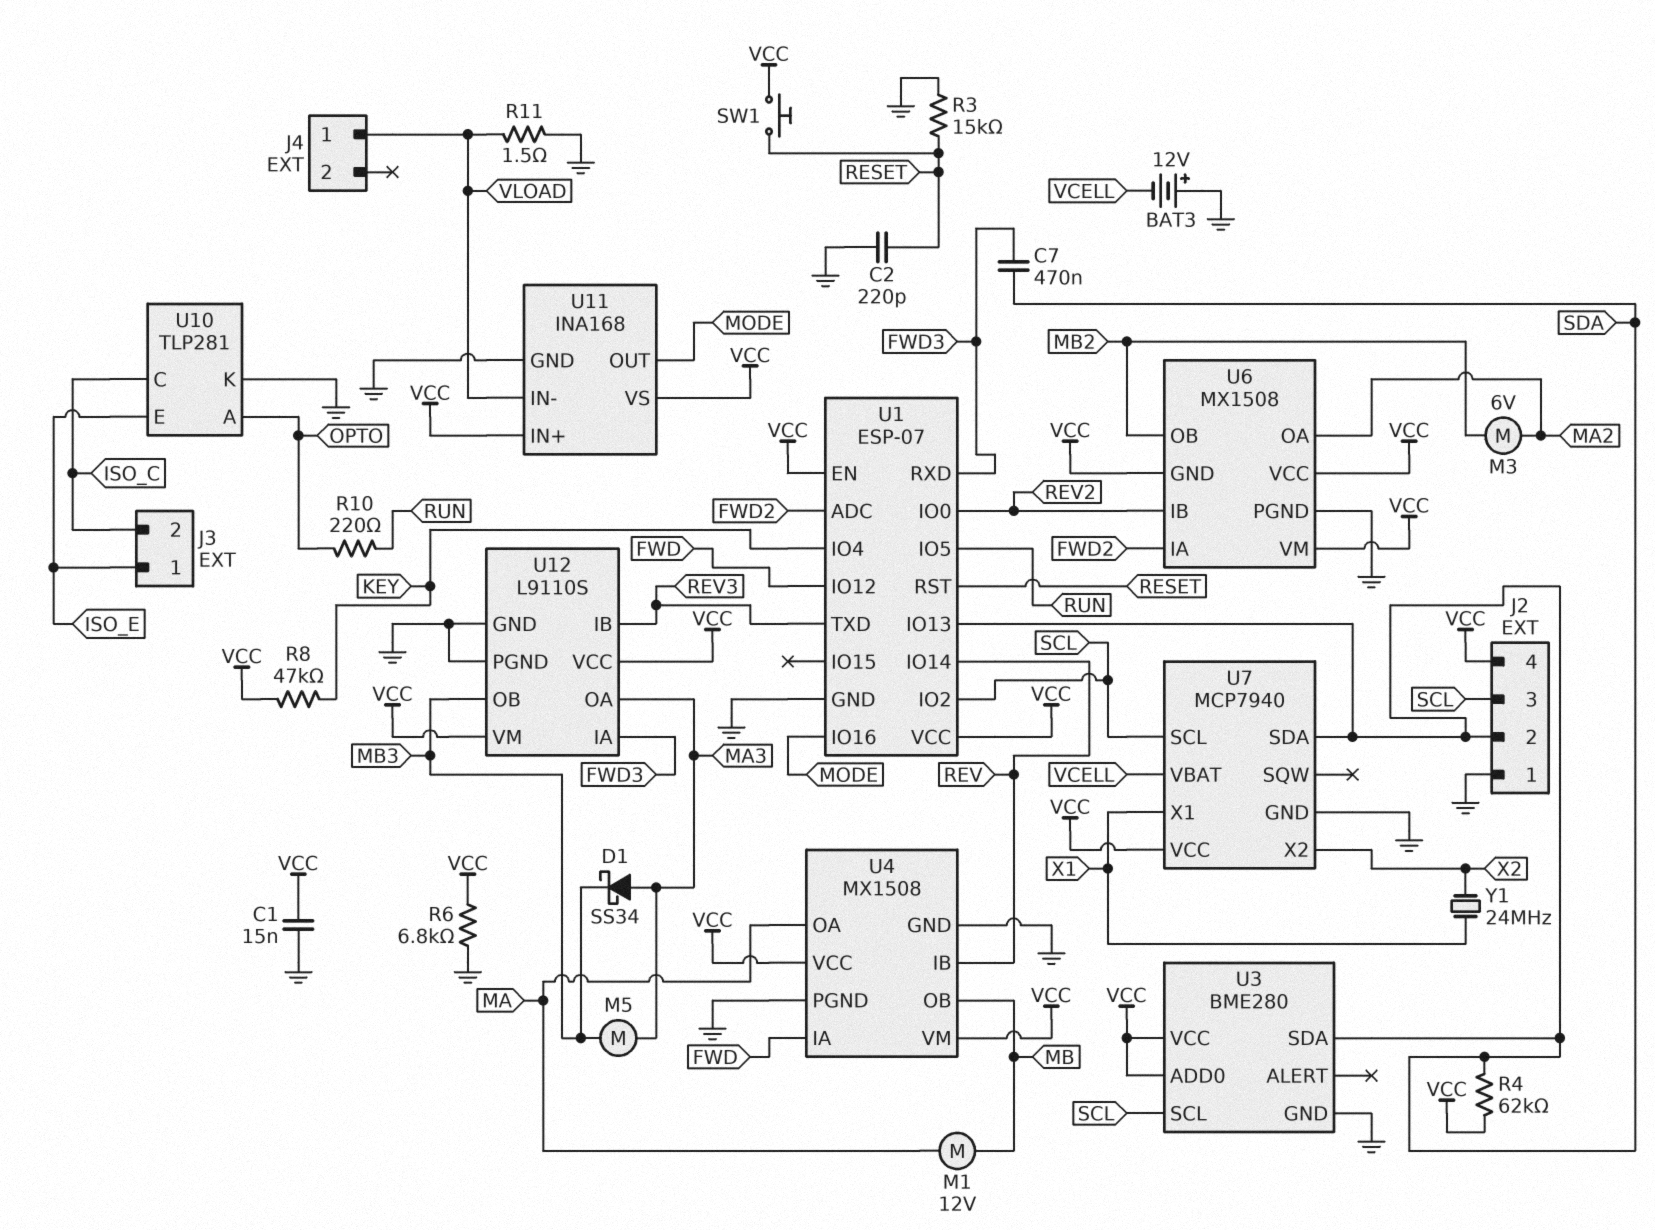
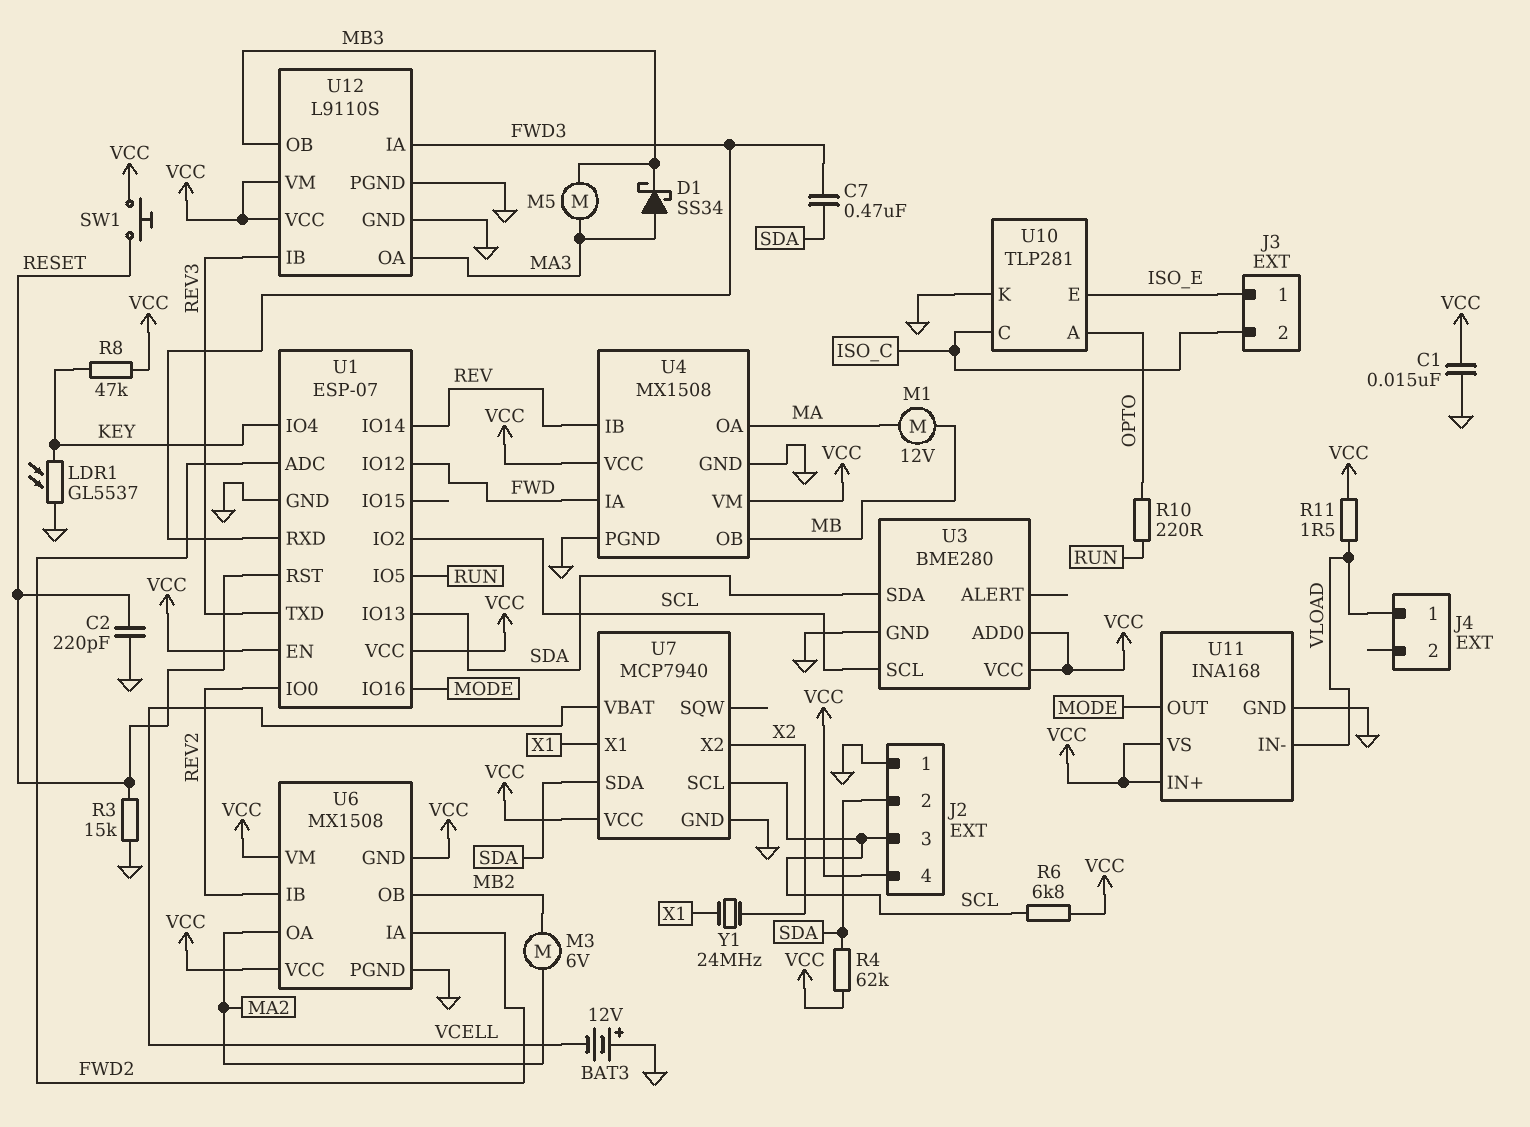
LDR1: none -> GL5537 (GND, KEY)
R6: 6.8k (GND, VCC) -> 6.8k (SCL, VCC)
R11: 1.5 (GND, VLOAD) -> 1.5 (VCC, VLOAD)

